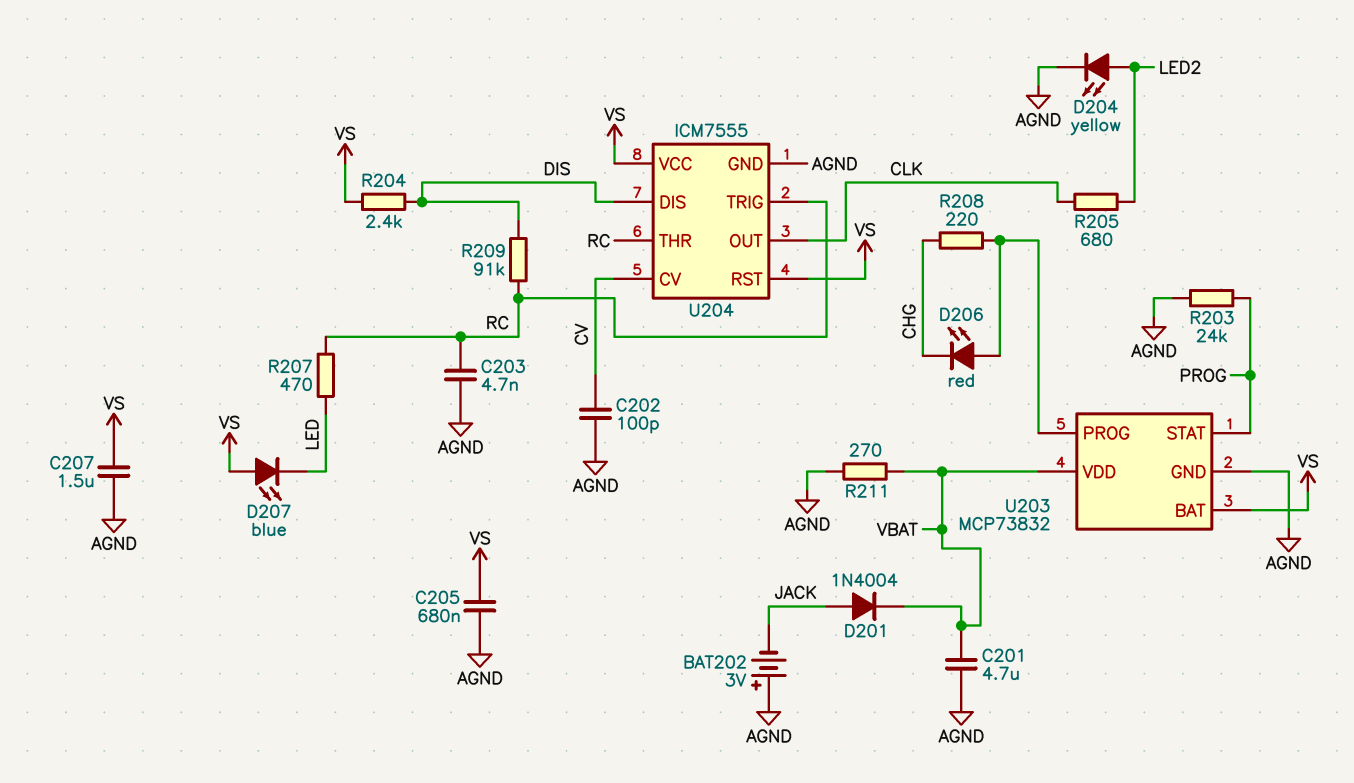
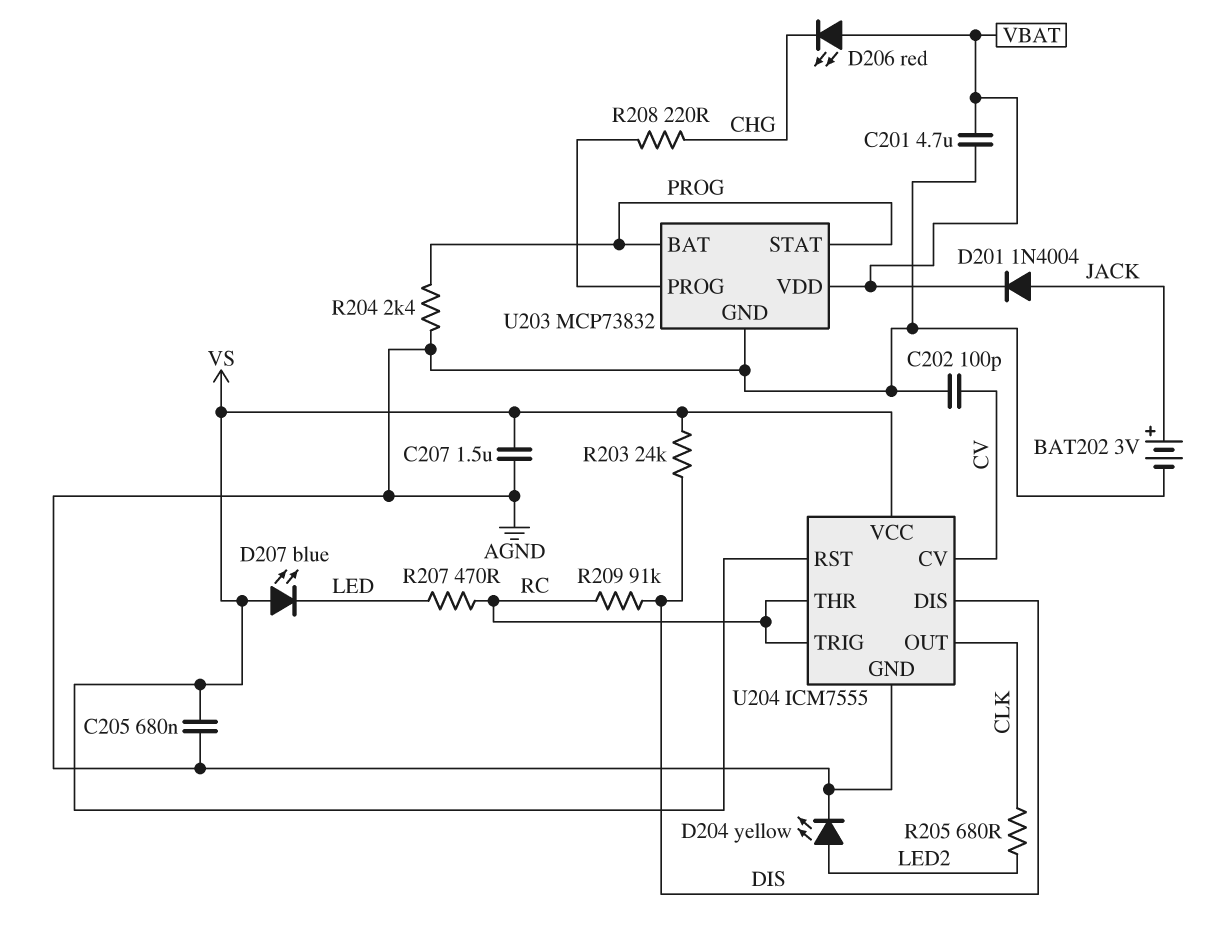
BAT202: 3V (plus AGND, minus JACK) -> 3V (plus JACK, minus AGND)
C203: 4.7nF (AGND, RC) -> none
D206: LED red (A U203/PROG, K CHG) -> LED red (A VBAT, K CHG)
R203: 24k (AGND, PROG) -> 24k (DIS, VS)
R204: 2.4k (DIS, VS) -> 2.4k (AGND, PROG)
R211: 270 (AGND, VBAT) -> none
U203 pin BAT: VS -> PROG

